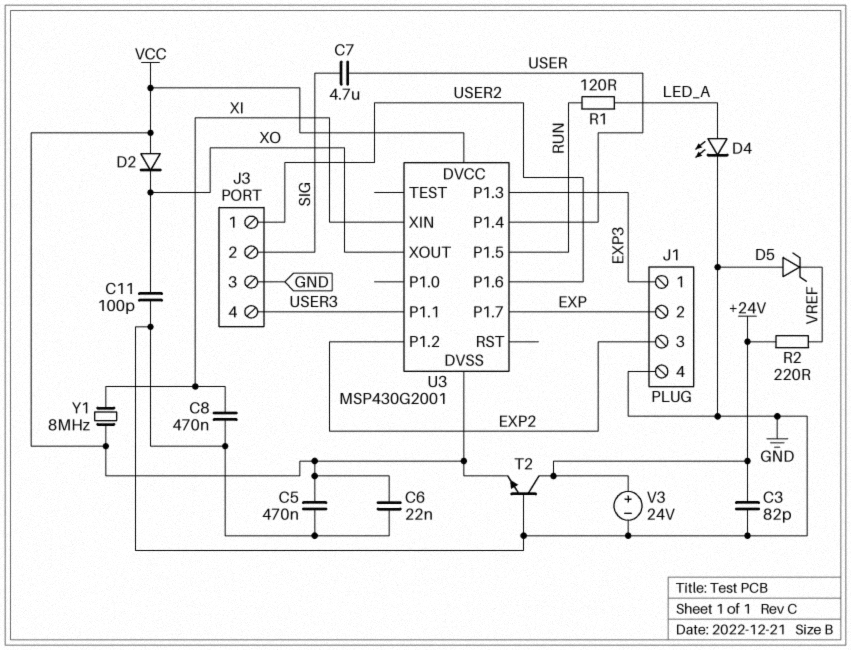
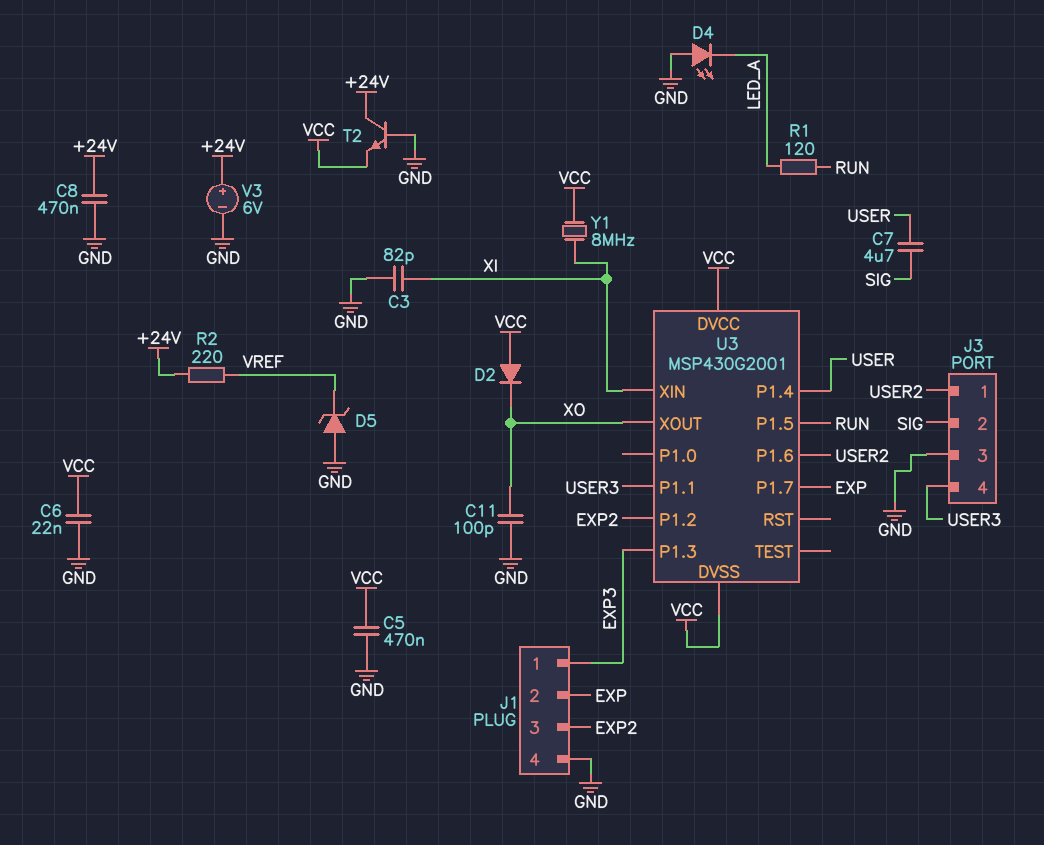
C3: 82pF (+24V, GND) -> 82pF (GND, XI)
C8: 470nF (GND, XI) -> 470nF (+24V, GND)
D4: LED (A LED_A, K GND) -> LED (A GND, K LED_A)
V3: 24V (plus +24V, minus GND) -> 6V (plus +24V, minus GND)

